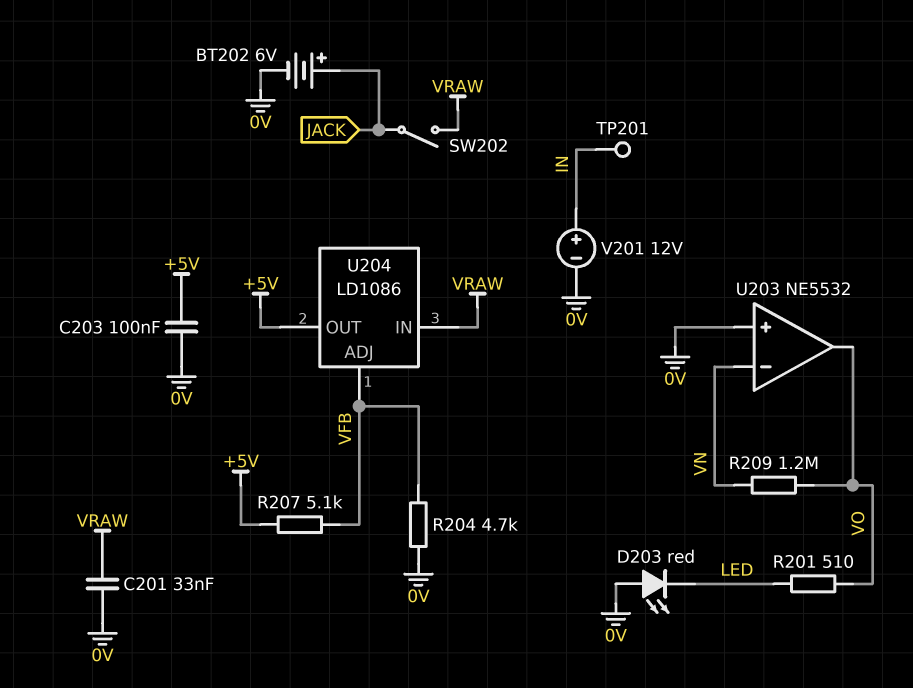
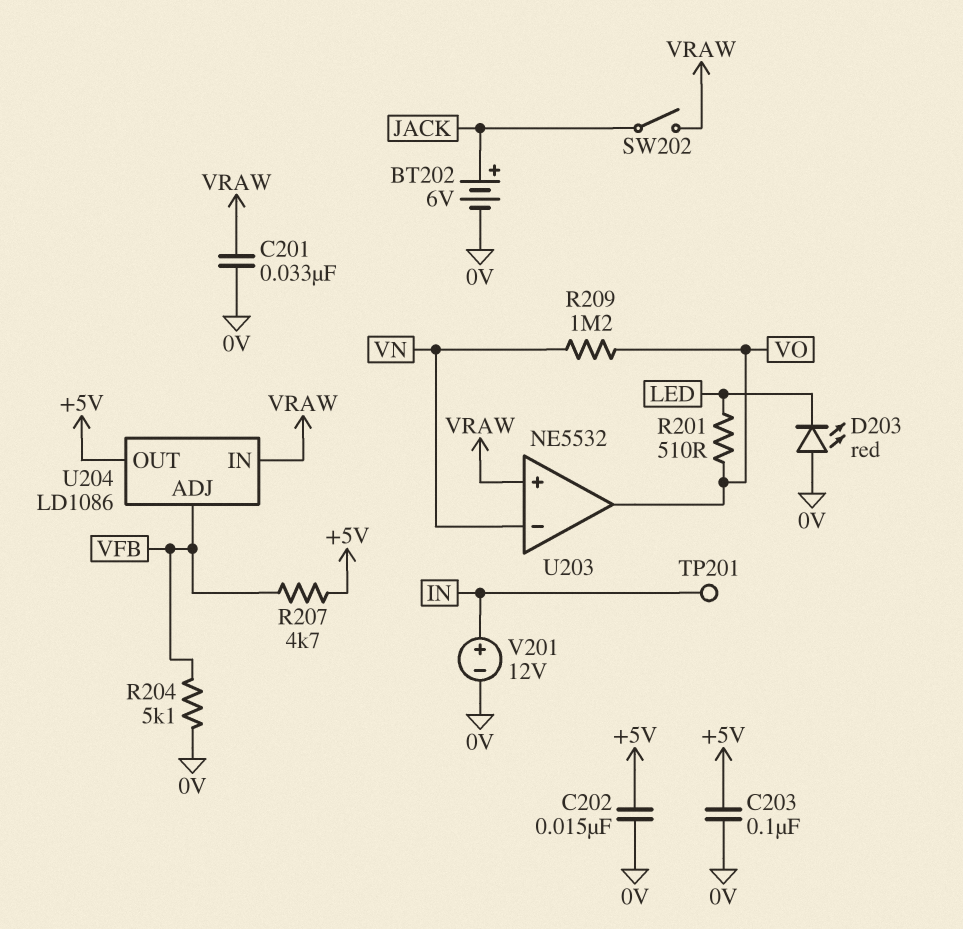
C202: none -> 15nF (+5V, 0V)
R204: 4.7k (0V, VFB) -> 5.1k (0V, VFB)
R207: 5.1k (+5V, VFB) -> 4.7k (+5V, VFB)
U203 pin in+: 0V -> VRAW

